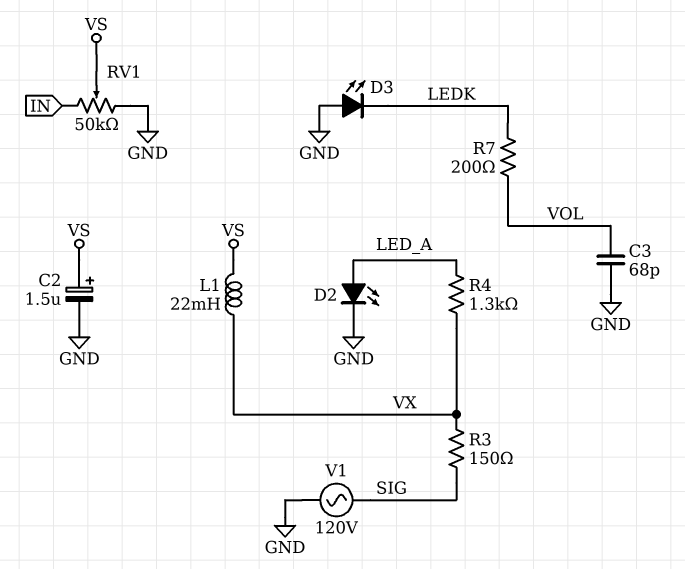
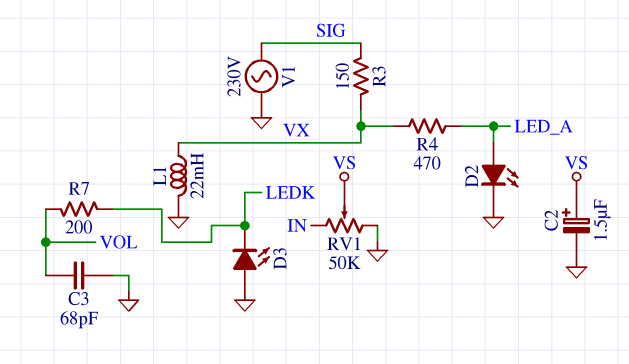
L1: 22mH (VS, VX) -> 22mH (GND, VX)
R4: 1.3k (LED_A, VX) -> 470 (LED_A, VX)
V1: AC 120V (GND, SIG) -> AC 230V (GND, SIG)

